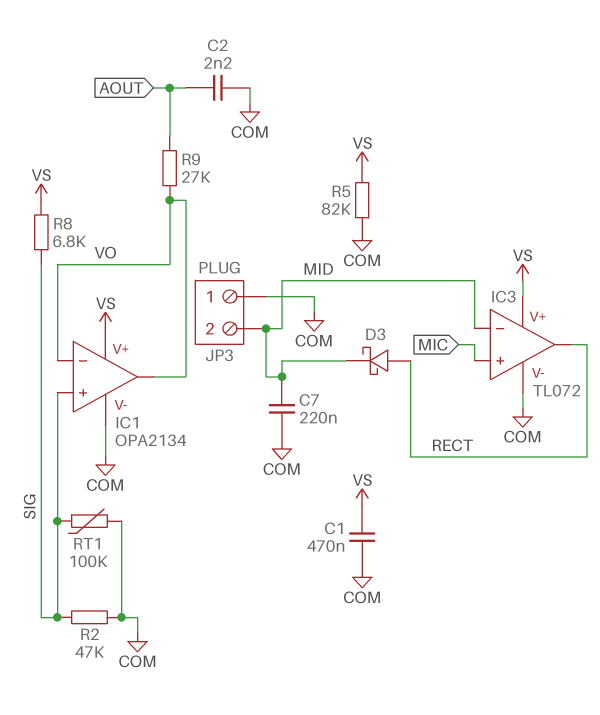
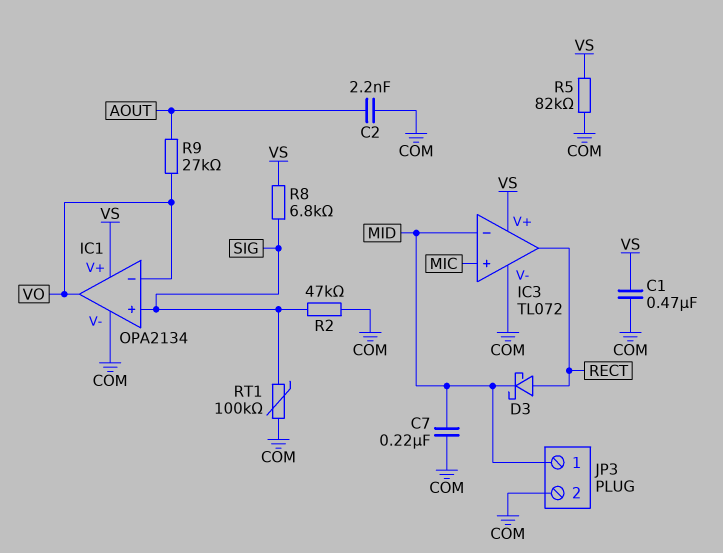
JP3 pin 1: COM -> MID
JP3 pin 2: MID -> COM

